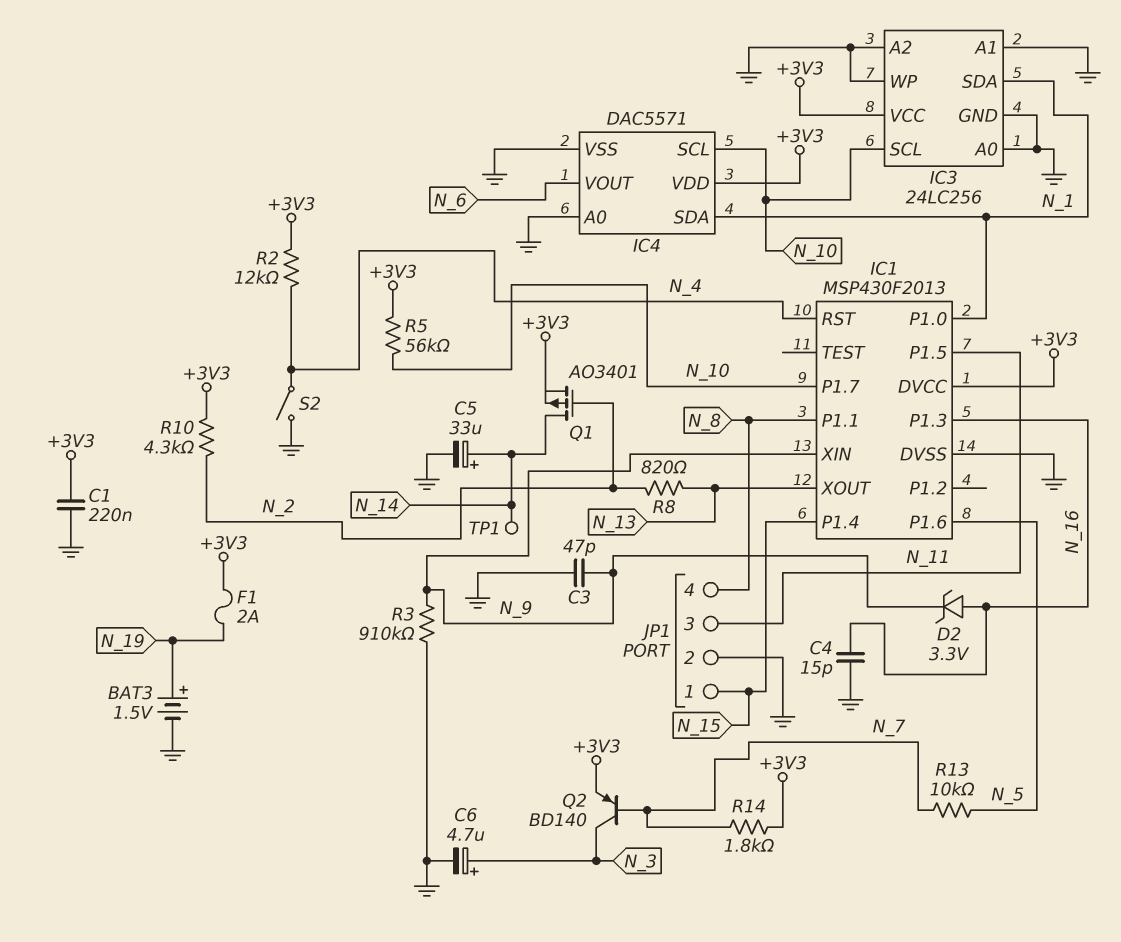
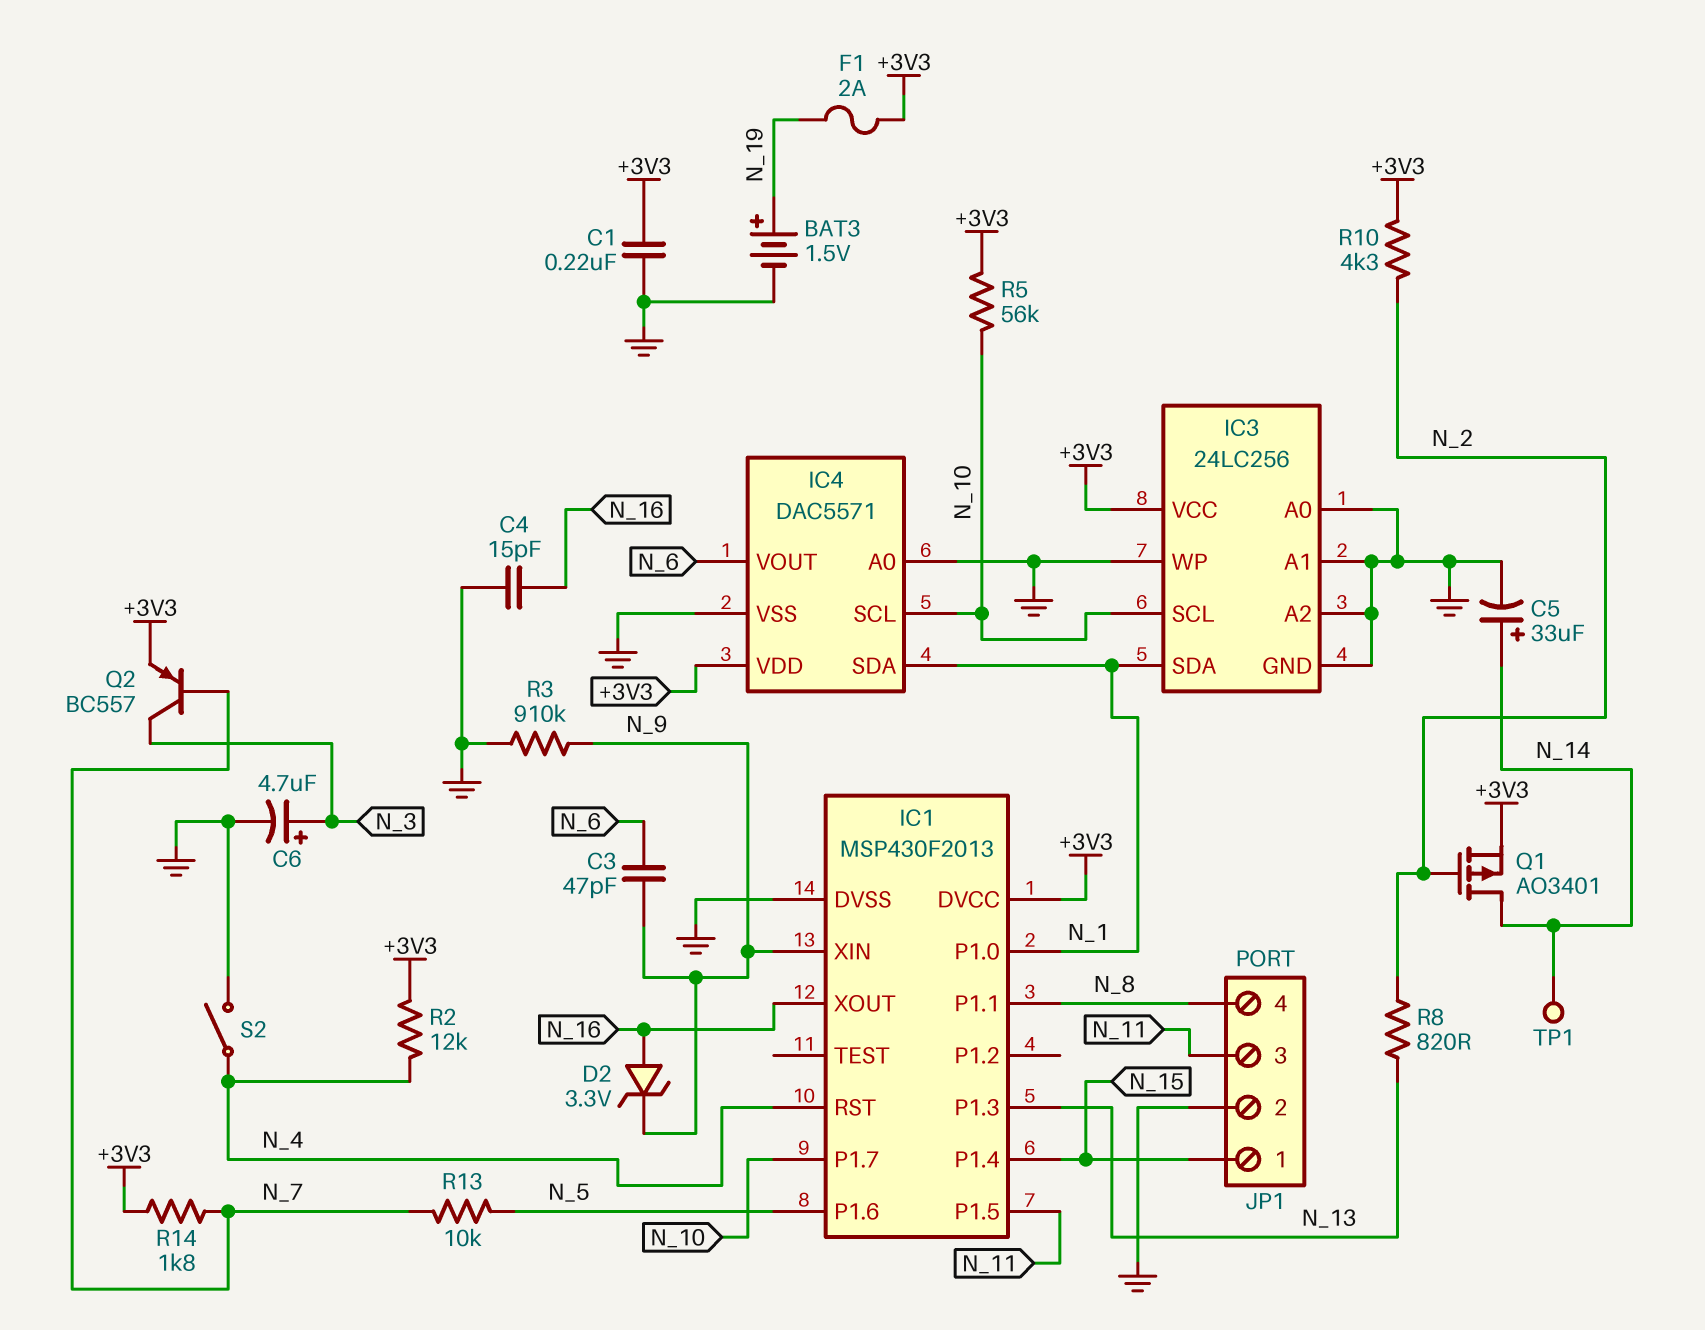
C3: 47pF (GND, N_9) -> 47pF (N_6, N_9)
IC1 pin P1.3: N_16 -> N_13
IC1 pin XOUT: N_13 -> N_16
Q2: PNP BD140 (B N_7, C N_3, E +3V3) -> PNP BC557 (B N_7, C N_3, E +3V3)

